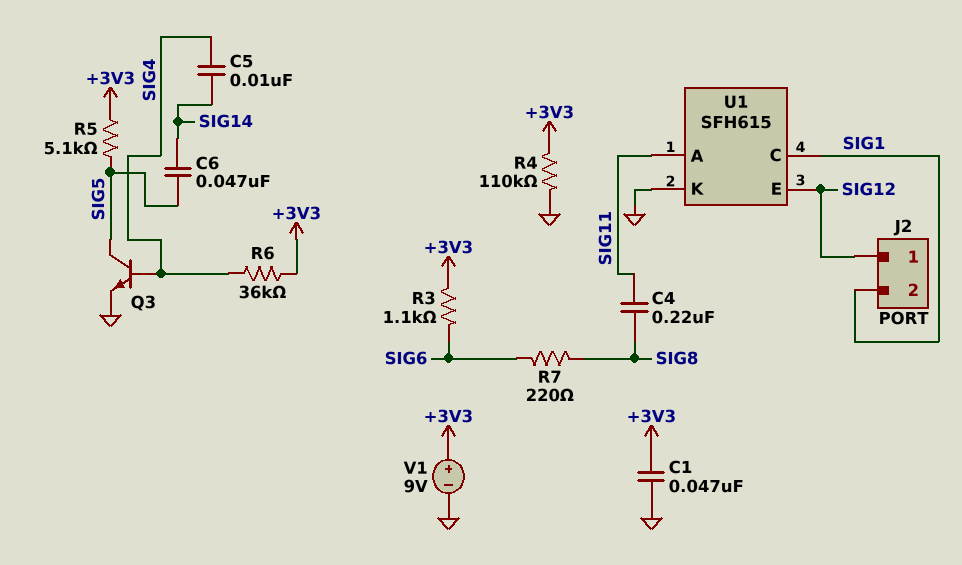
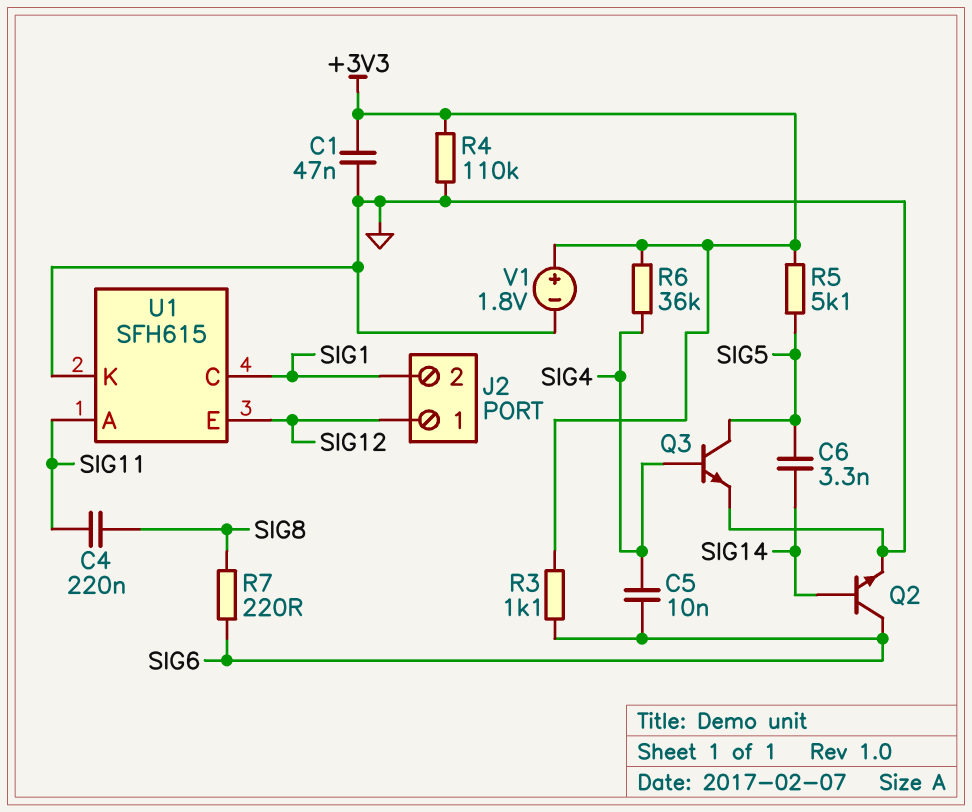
C5: 10nF (SIG4, SIG14) -> 10nF (SIG4, SIG6)
C6: 47nF (SIG5, SIG14) -> 3.3nF (SIG5, SIG14)
Q2: none -> NPN (B SIG14, C SIG6, E GND)
V1: 9V (plus +3V3, minus GND) -> 1.8V (plus +3V3, minus GND)

